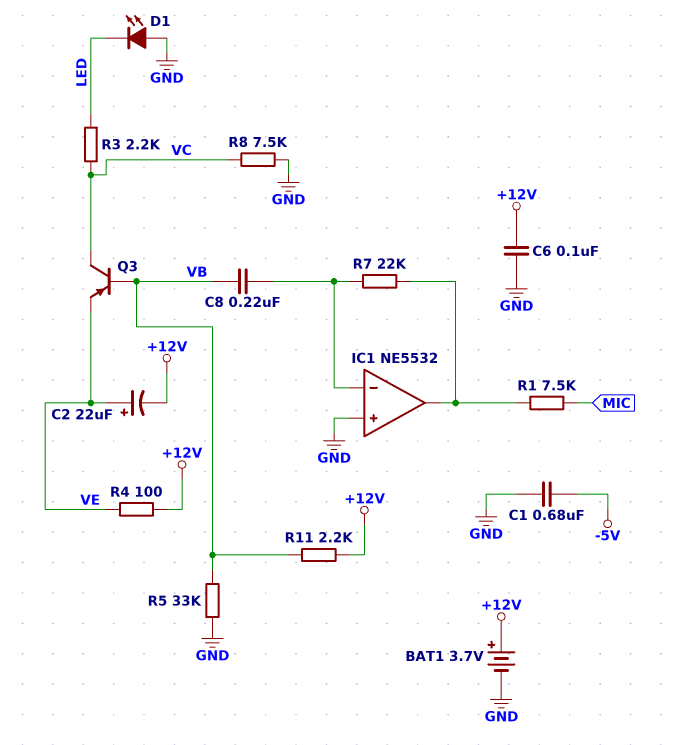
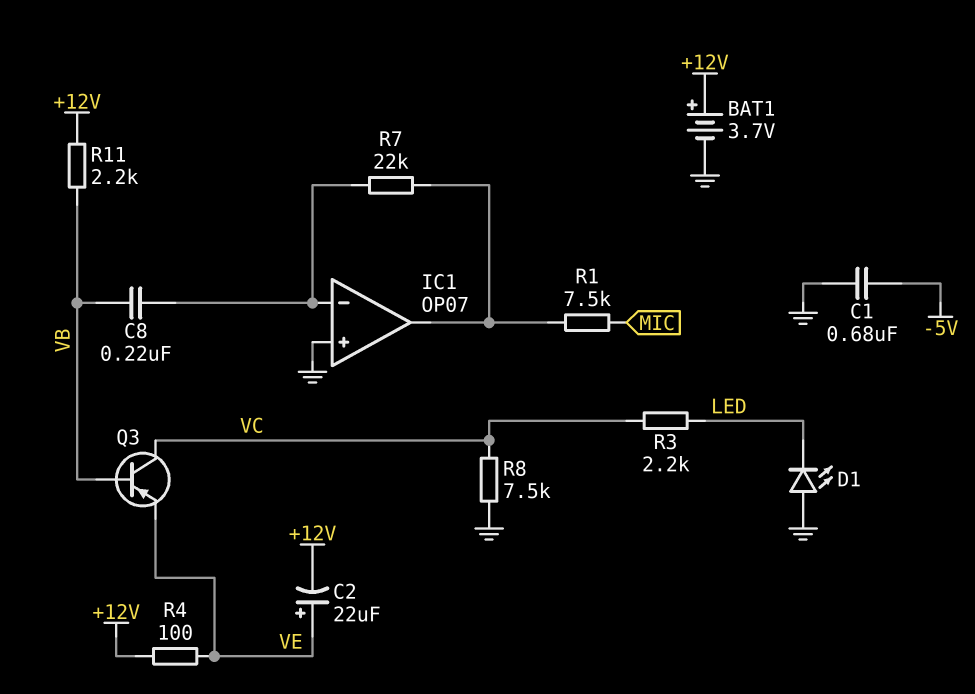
C6: 100nF (+12V, GND) -> none
IC1: NE5532 -> OP07
R5: 33k (GND, VB) -> none

